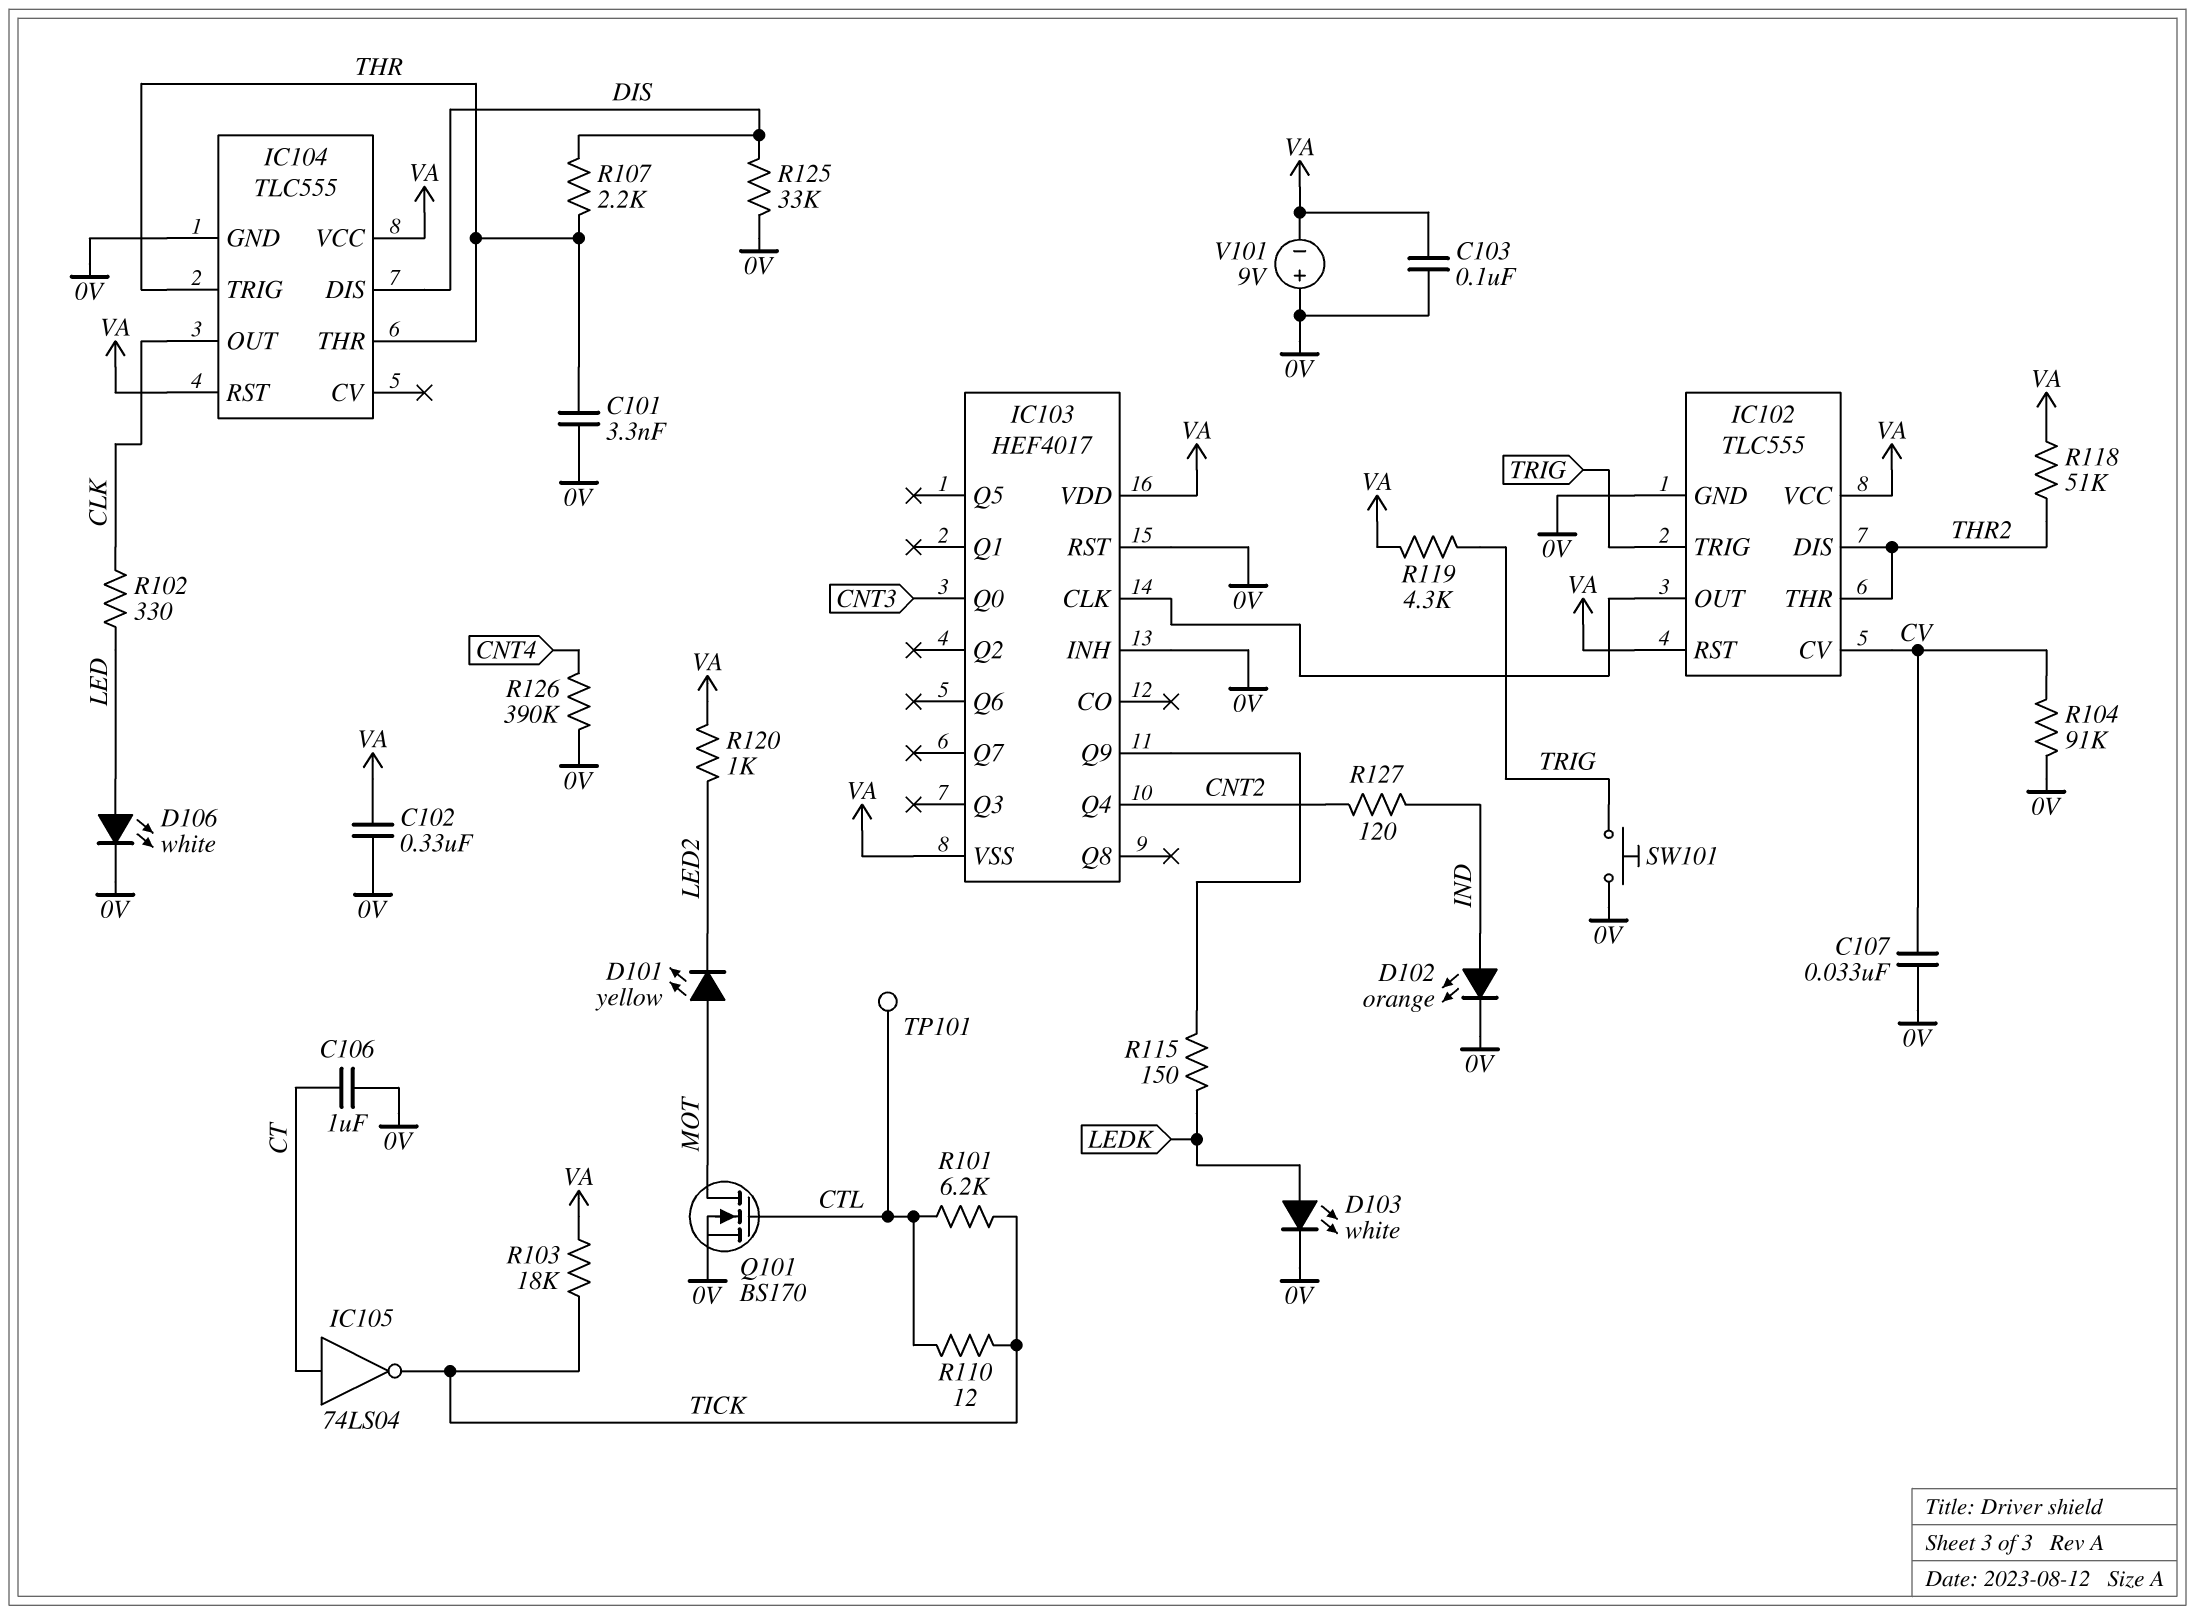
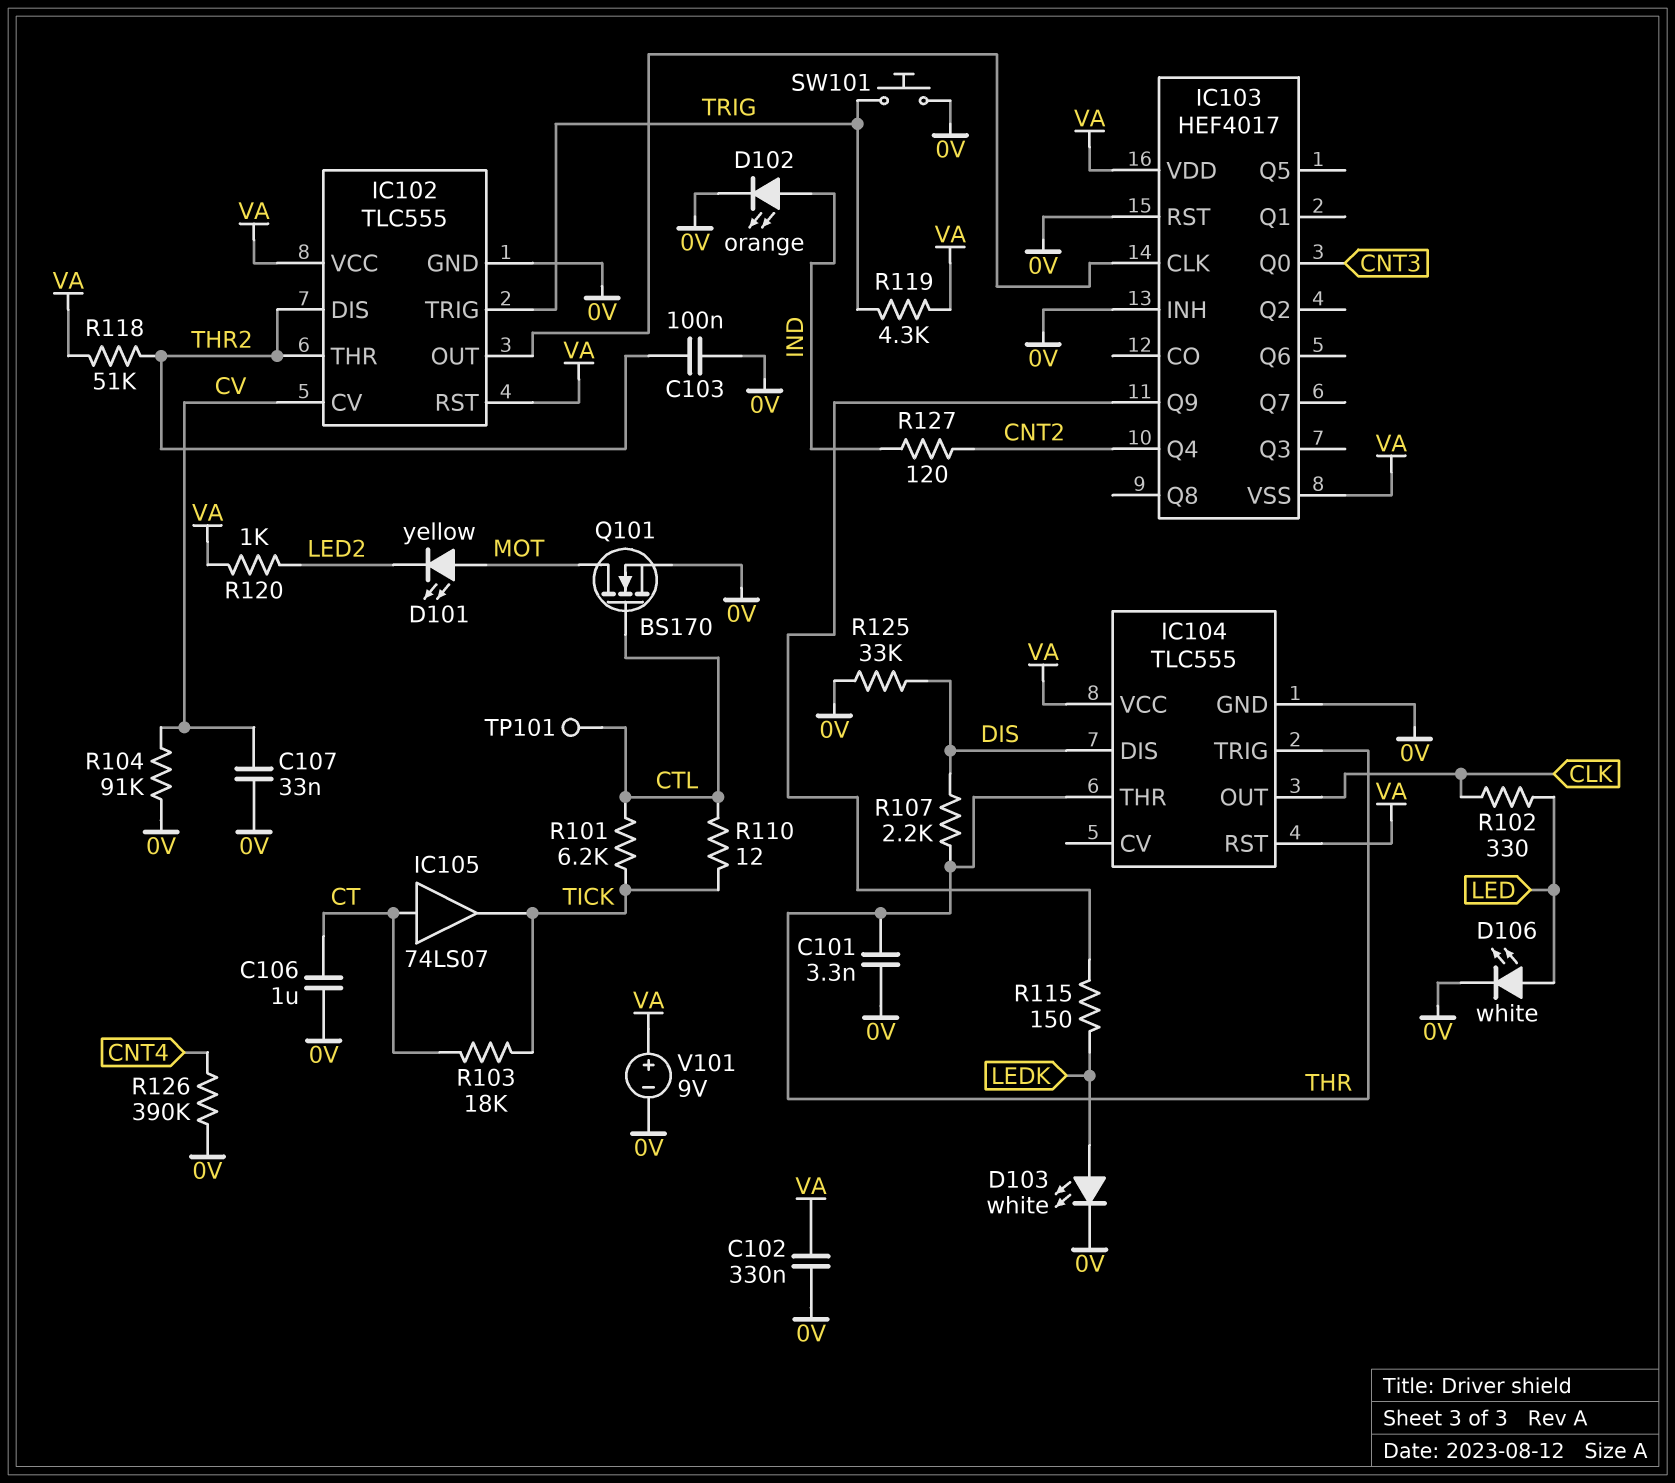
C103: 100nF (0V, VA) -> 100nF (0V, THR2)
IC105: NOT 74LS04 (in CT, out TICK) -> buffer 74LS07 (in CT, out TICK)
R103: 18k (TICK, VA) -> 18k (CT, TICK)
V101: 9V (plus 0V, minus VA) -> 9V (plus VA, minus 0V)

